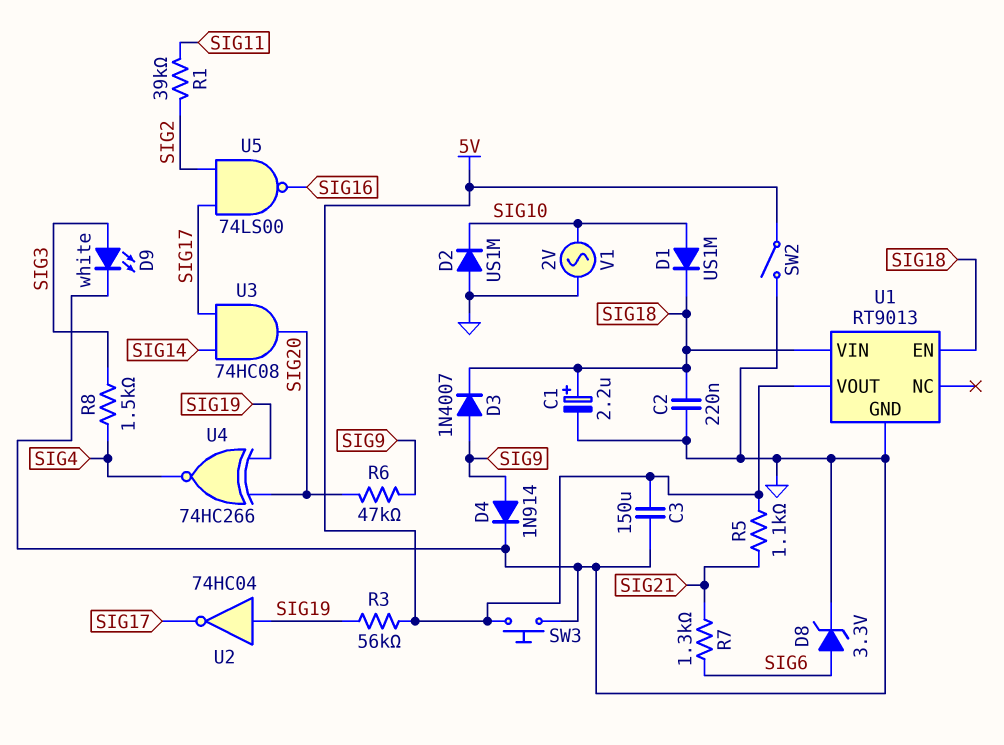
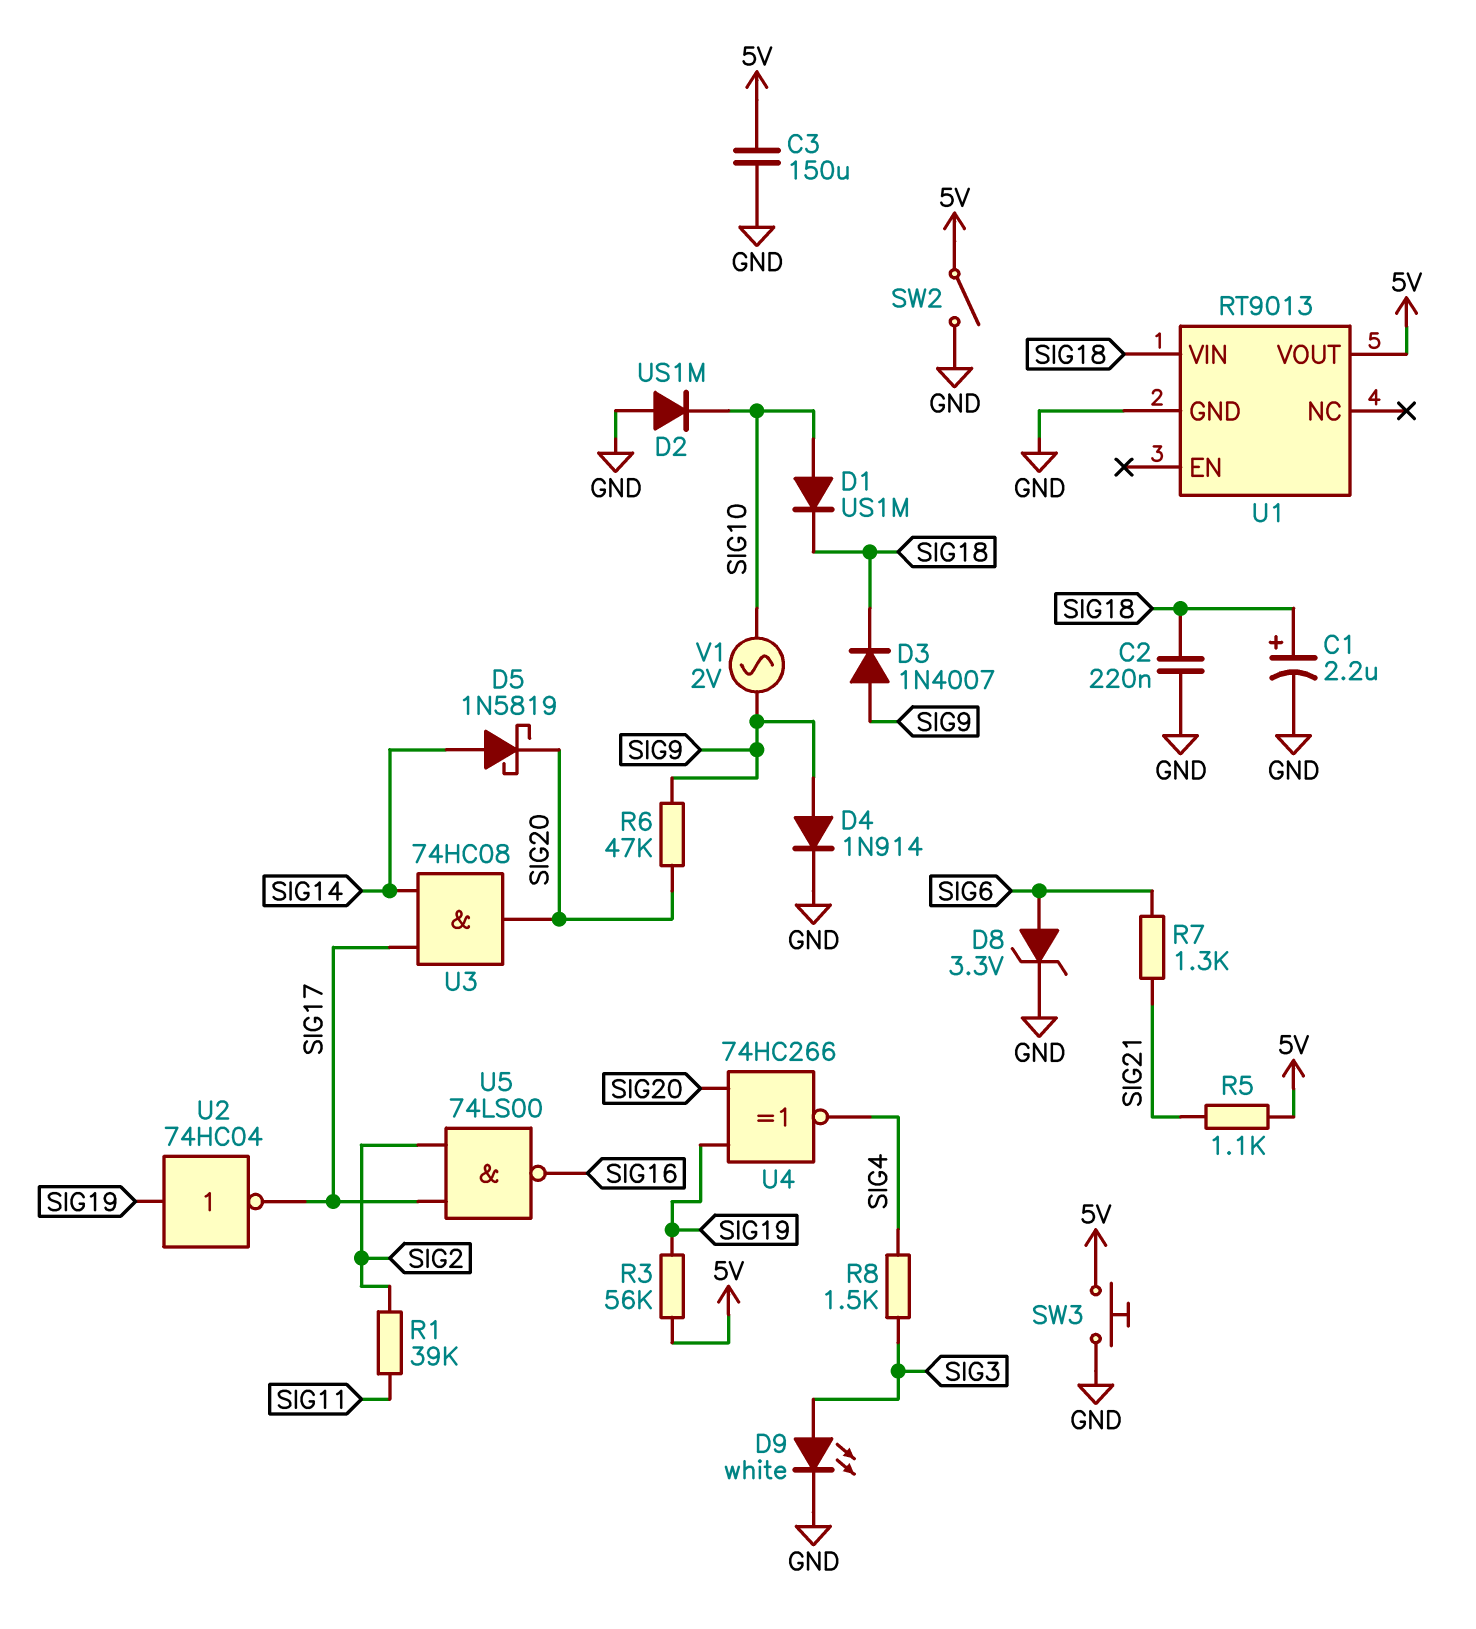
D5: none -> schottky 1N5819 (A SIG14, K SIG20)
U1 pin EN: SIG18 -> none
V1: AC 2V (GND, SIG10) -> AC 2V (SIG9, SIG10)

